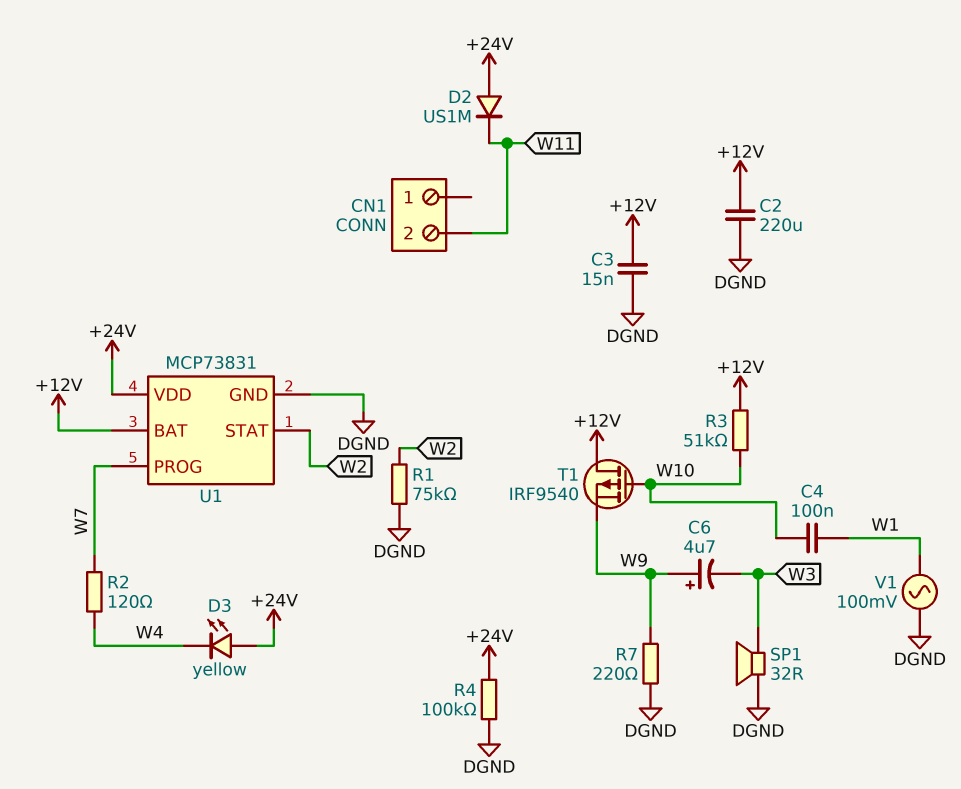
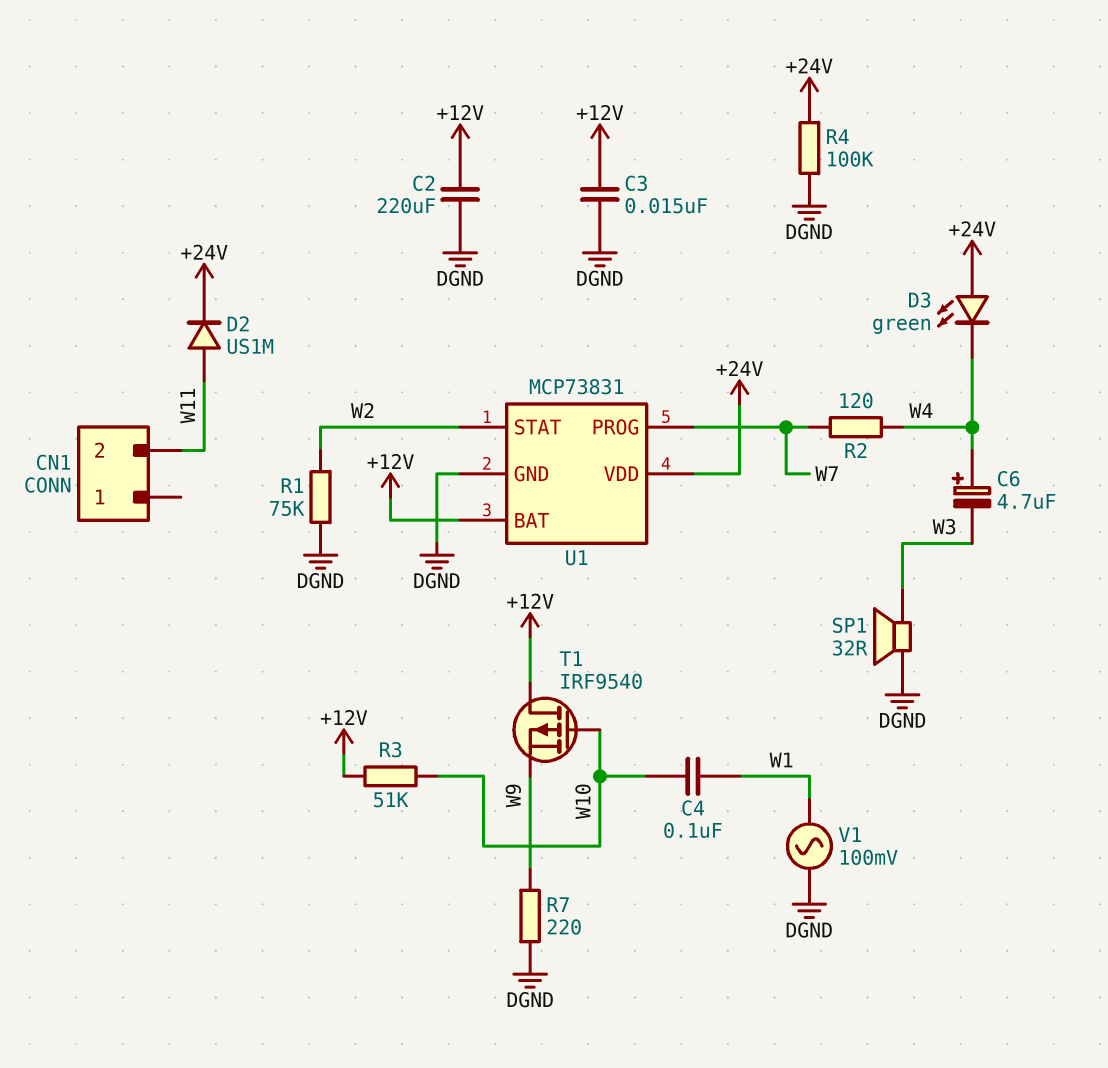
C6: 4.7uF (plus W9, minus W3) -> 4.7uF (plus W4, minus W3)
D2: diode US1M (A +24V, K W11) -> diode US1M (A W11, K +24V)
D3: LED yellow (A +24V, K W4) -> LED green (A +24V, K W4)

